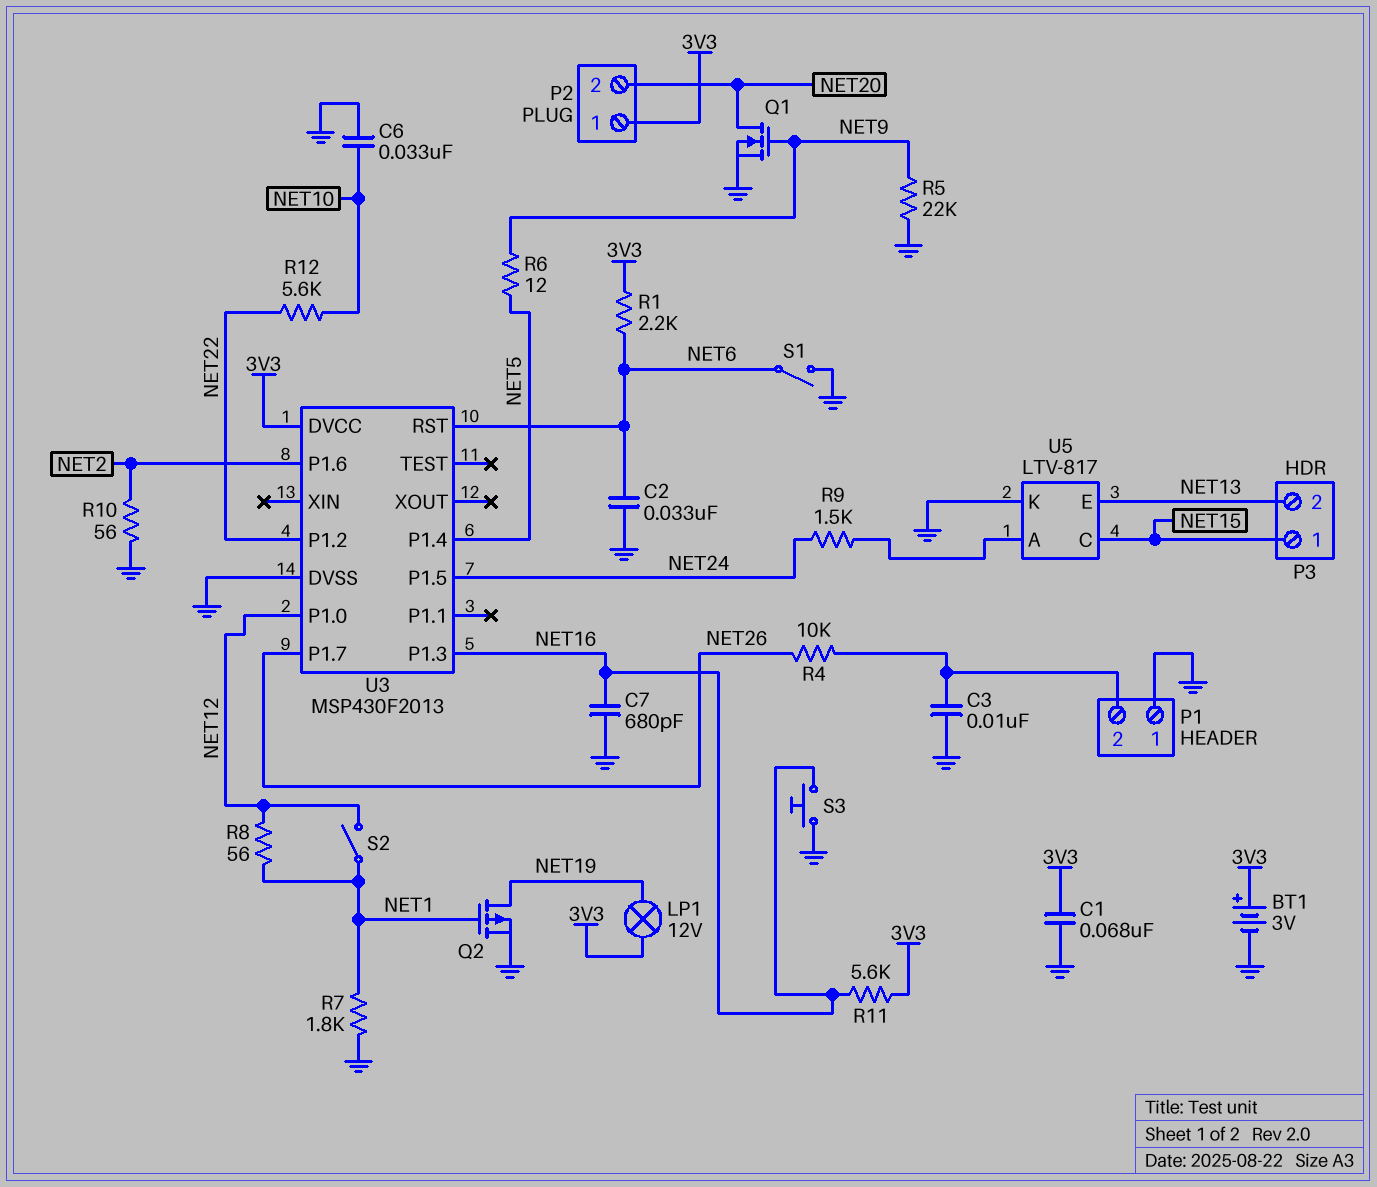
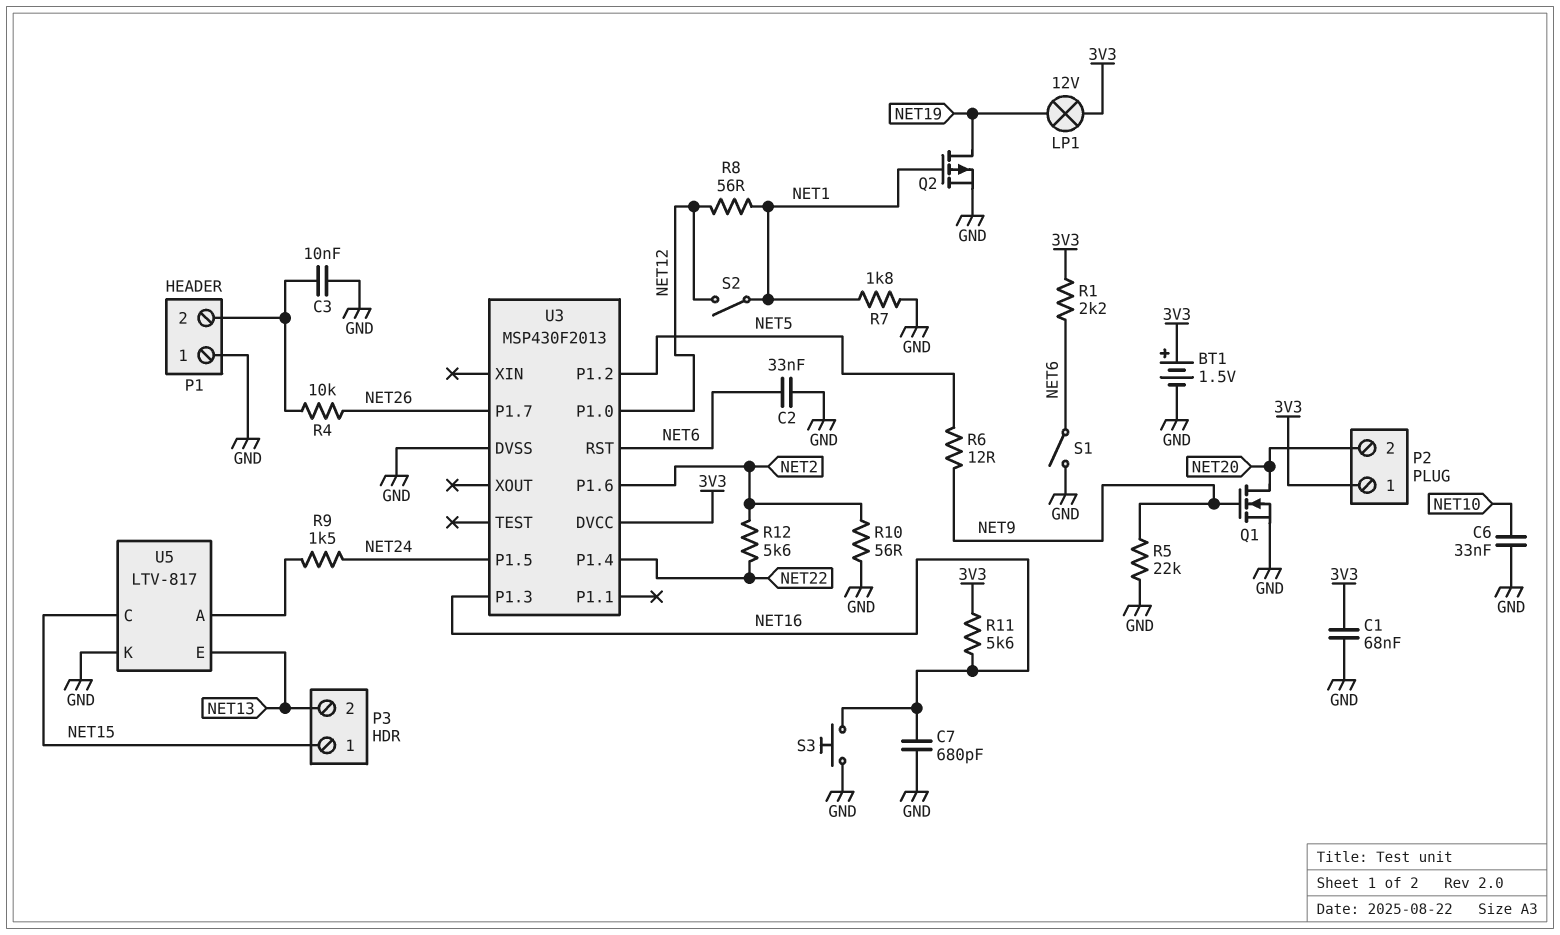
BT1: 3V (plus 3V3, minus GND) -> 1.5V (plus 3V3, minus GND)
R12: 5.6k (NET10, NET22) -> 5.6k (NET2, NET22)
U3 pin P1.2: NET22 -> NET5
U3 pin P1.4: NET5 -> NET22

